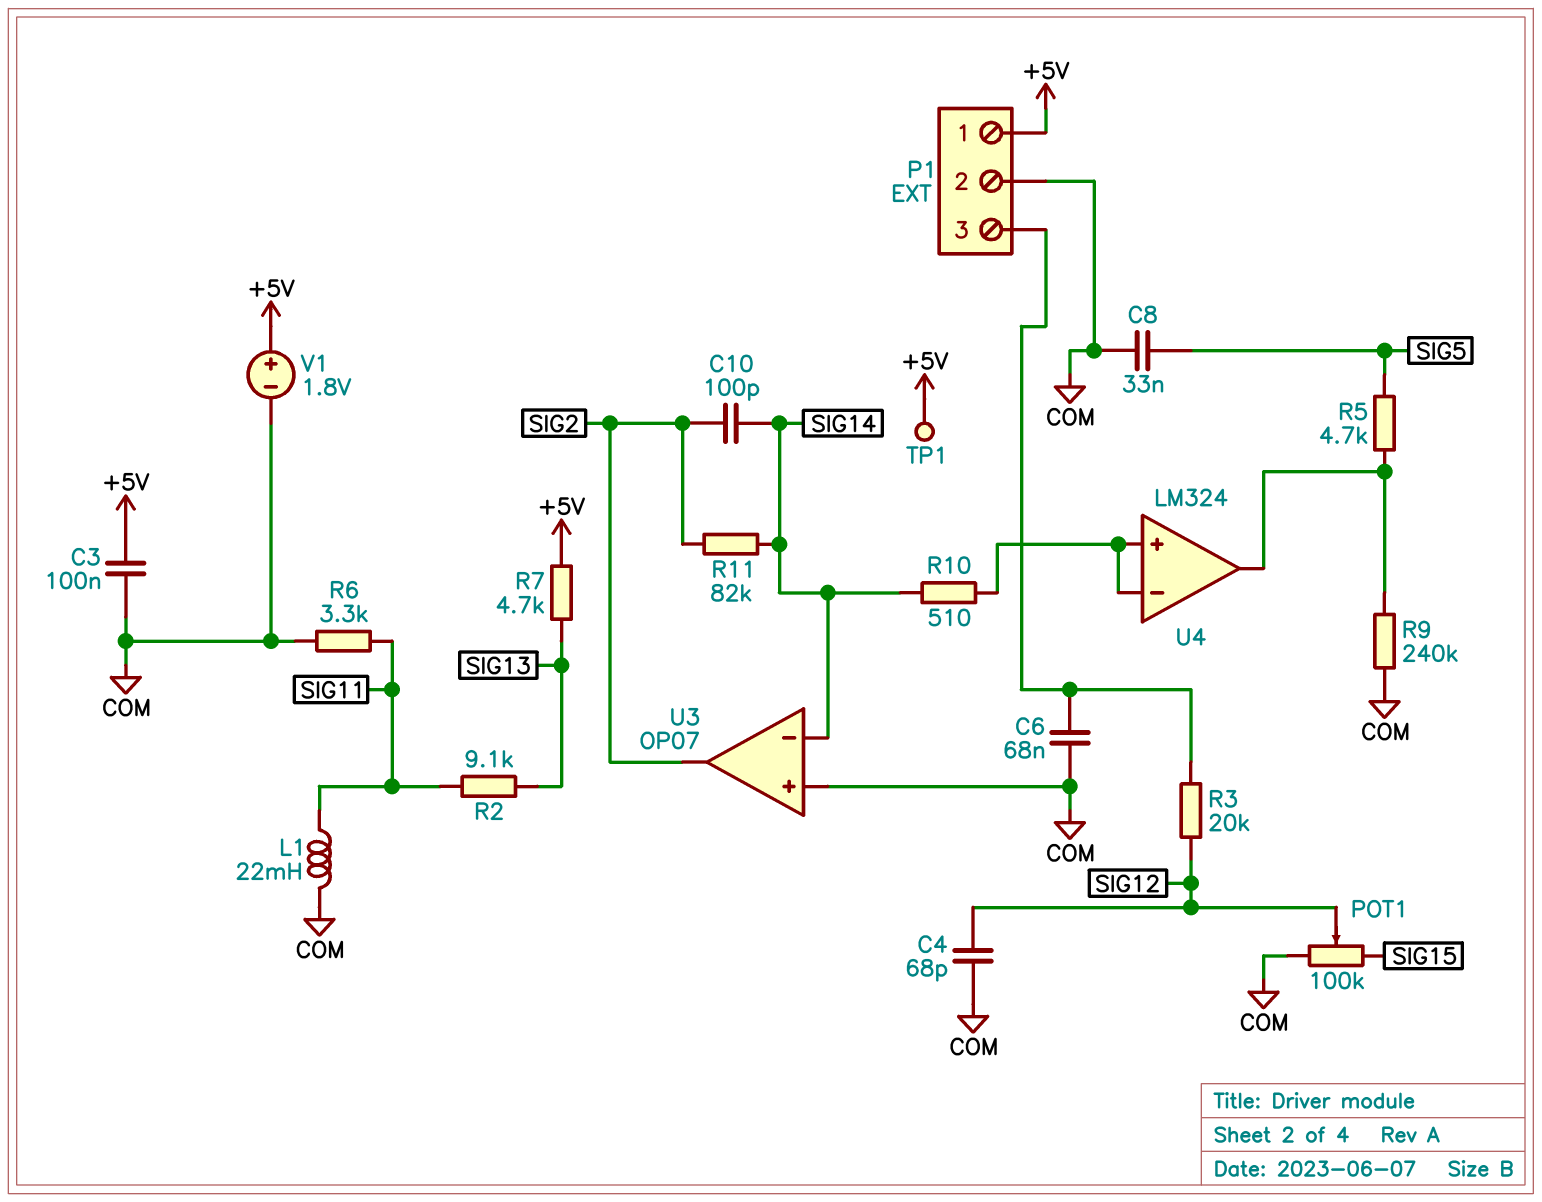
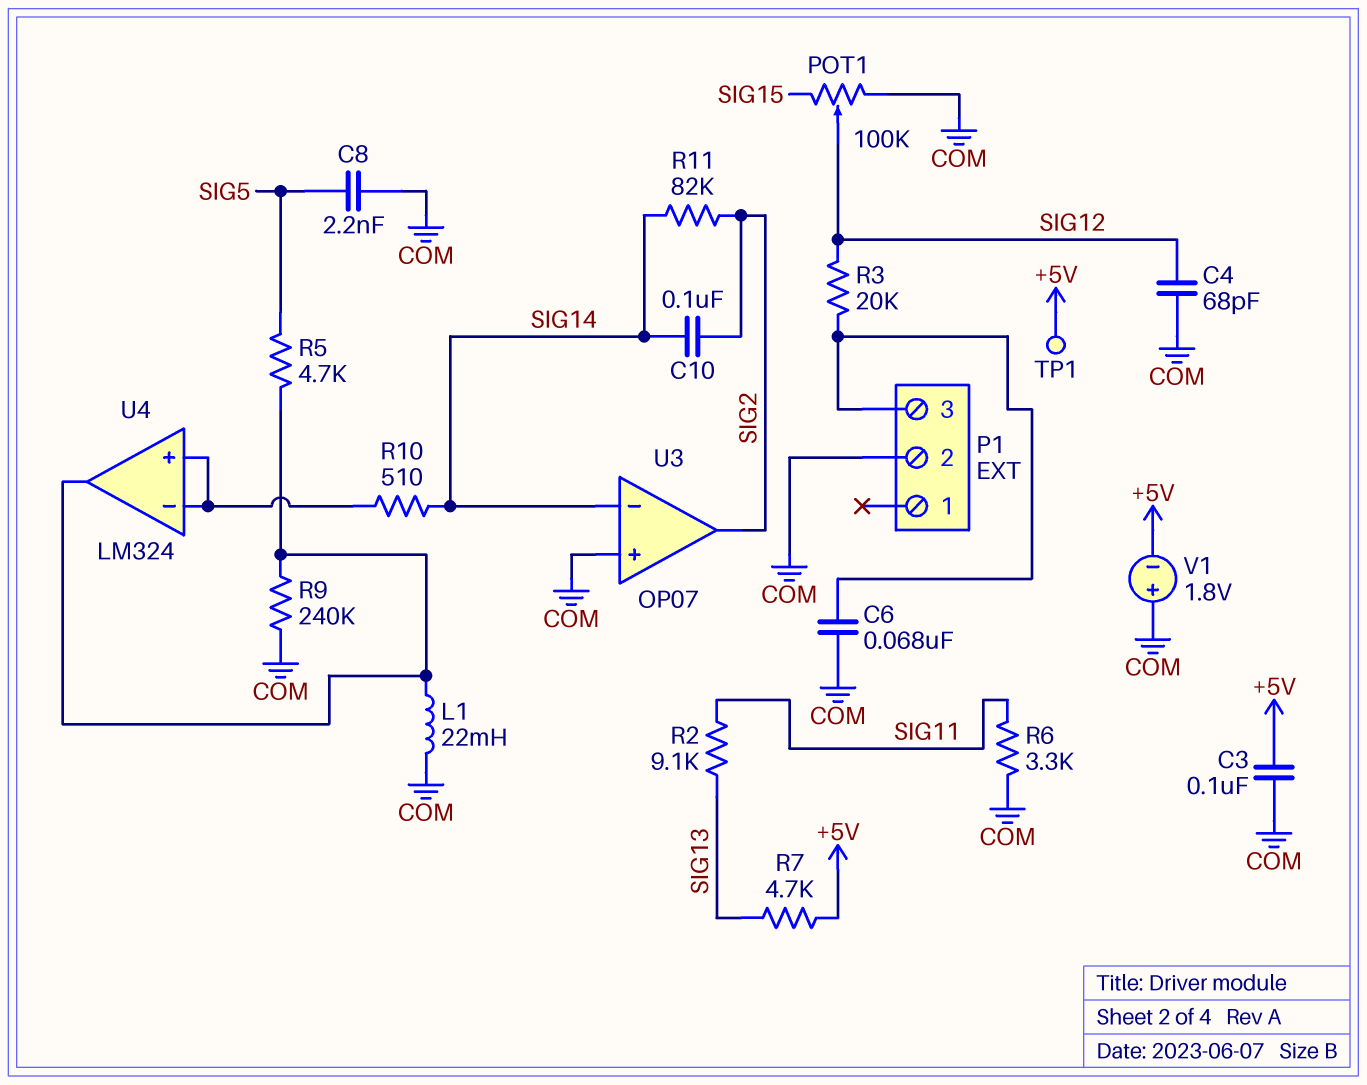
C8: 33nF (COM, SIG5) -> 2.2nF (COM, SIG5)
C10: 100pF (SIG2, SIG14) -> 100nF (SIG2, SIG14)
L1: 22mH (COM, SIG11) -> 22mH (COM, U4/out)
P1 pin 1: +5V -> none
V1: 1.8V (plus +5V, minus COM) -> 1.8V (plus COM, minus +5V)

